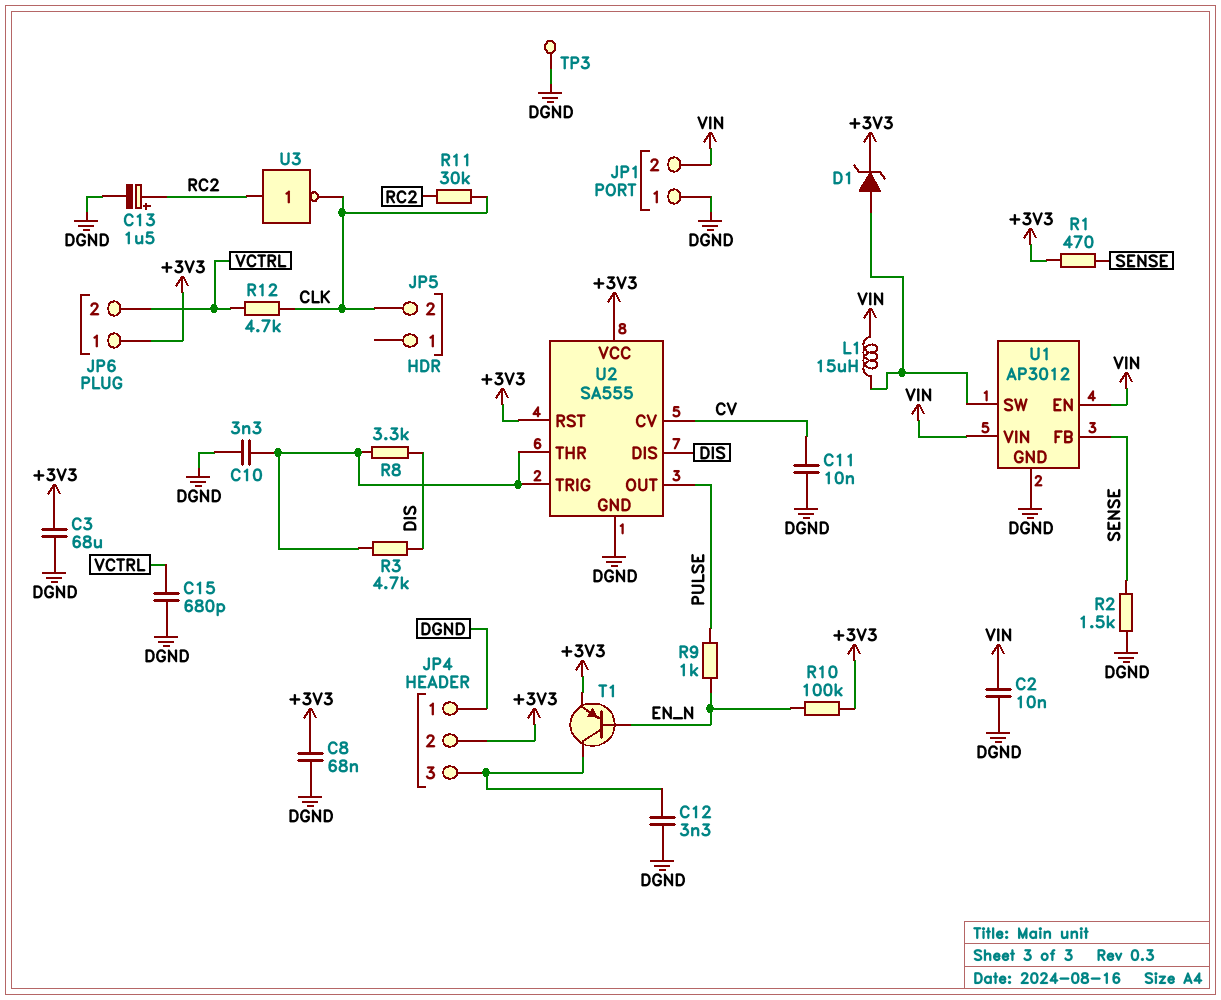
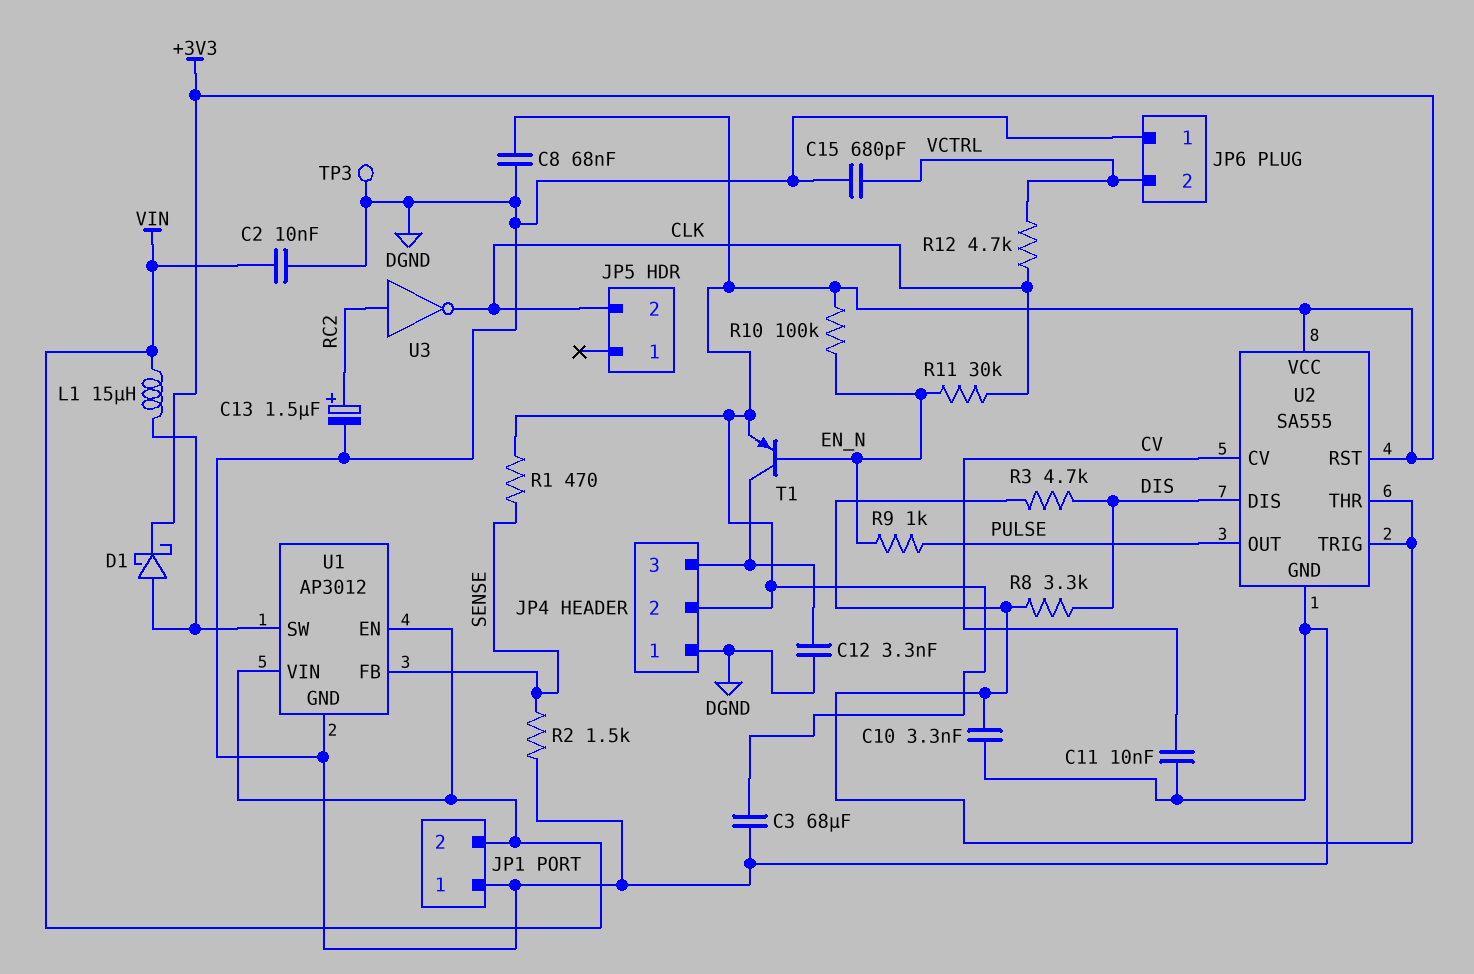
D1: zener (A U1/SW, K +3V3) -> schottky (A U1/SW, K +3V3)
JP6 pin 1: +3V3 -> DGND
R11: 30k (CLK, RC2) -> 30k (CLK, EN_N)

